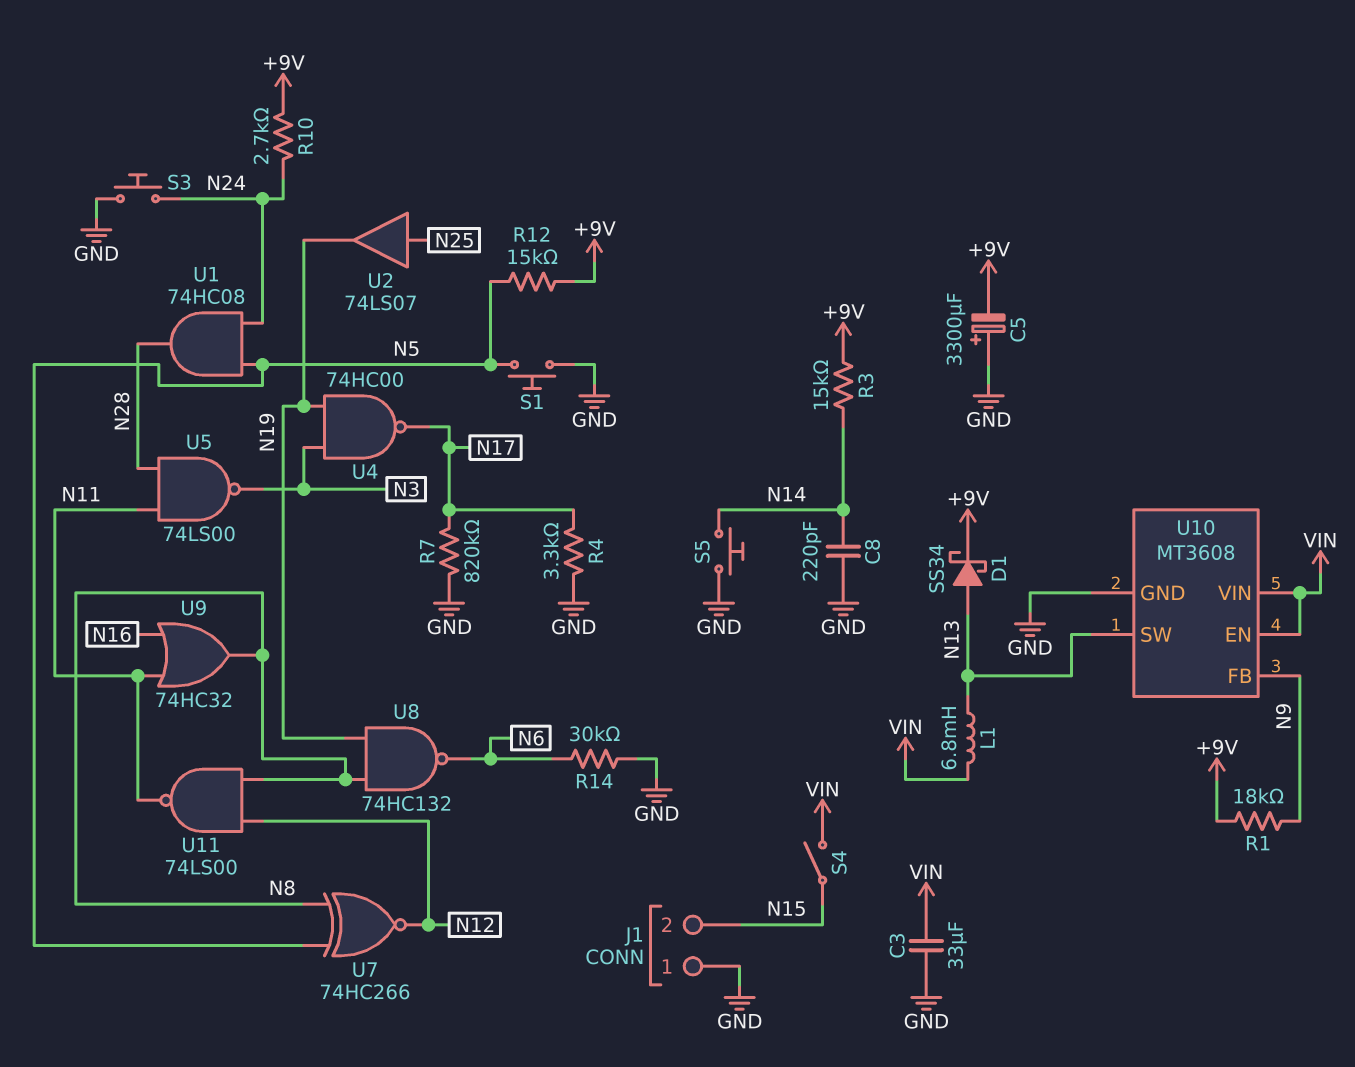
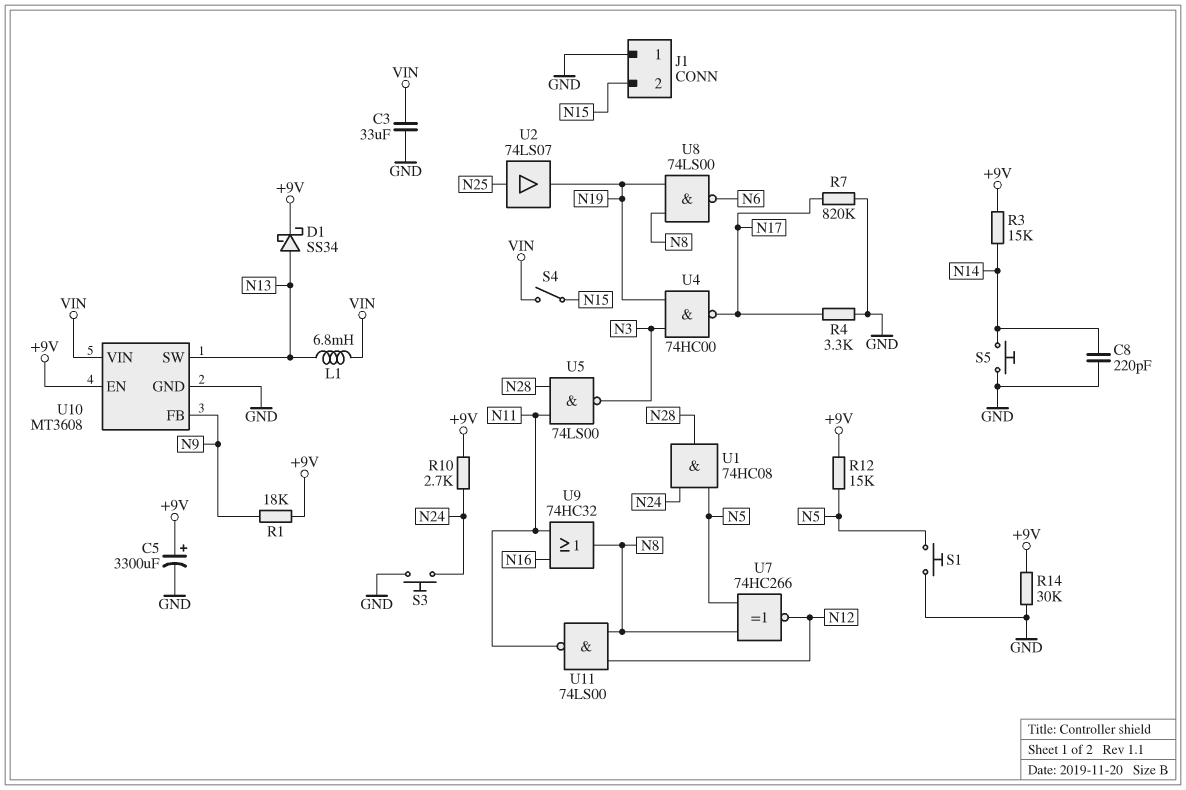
C5: 3300uF (plus GND, minus +9V) -> 3300uF (plus +9V, minus GND)
R14: 30k (GND, N6) -> 30k (+9V, GND)
U8: NAND 74HC132 (in N8, in N19, out N6) -> NAND 74LS00 (in N8, in N19, out N6)
U10 pin EN: VIN -> +9V

